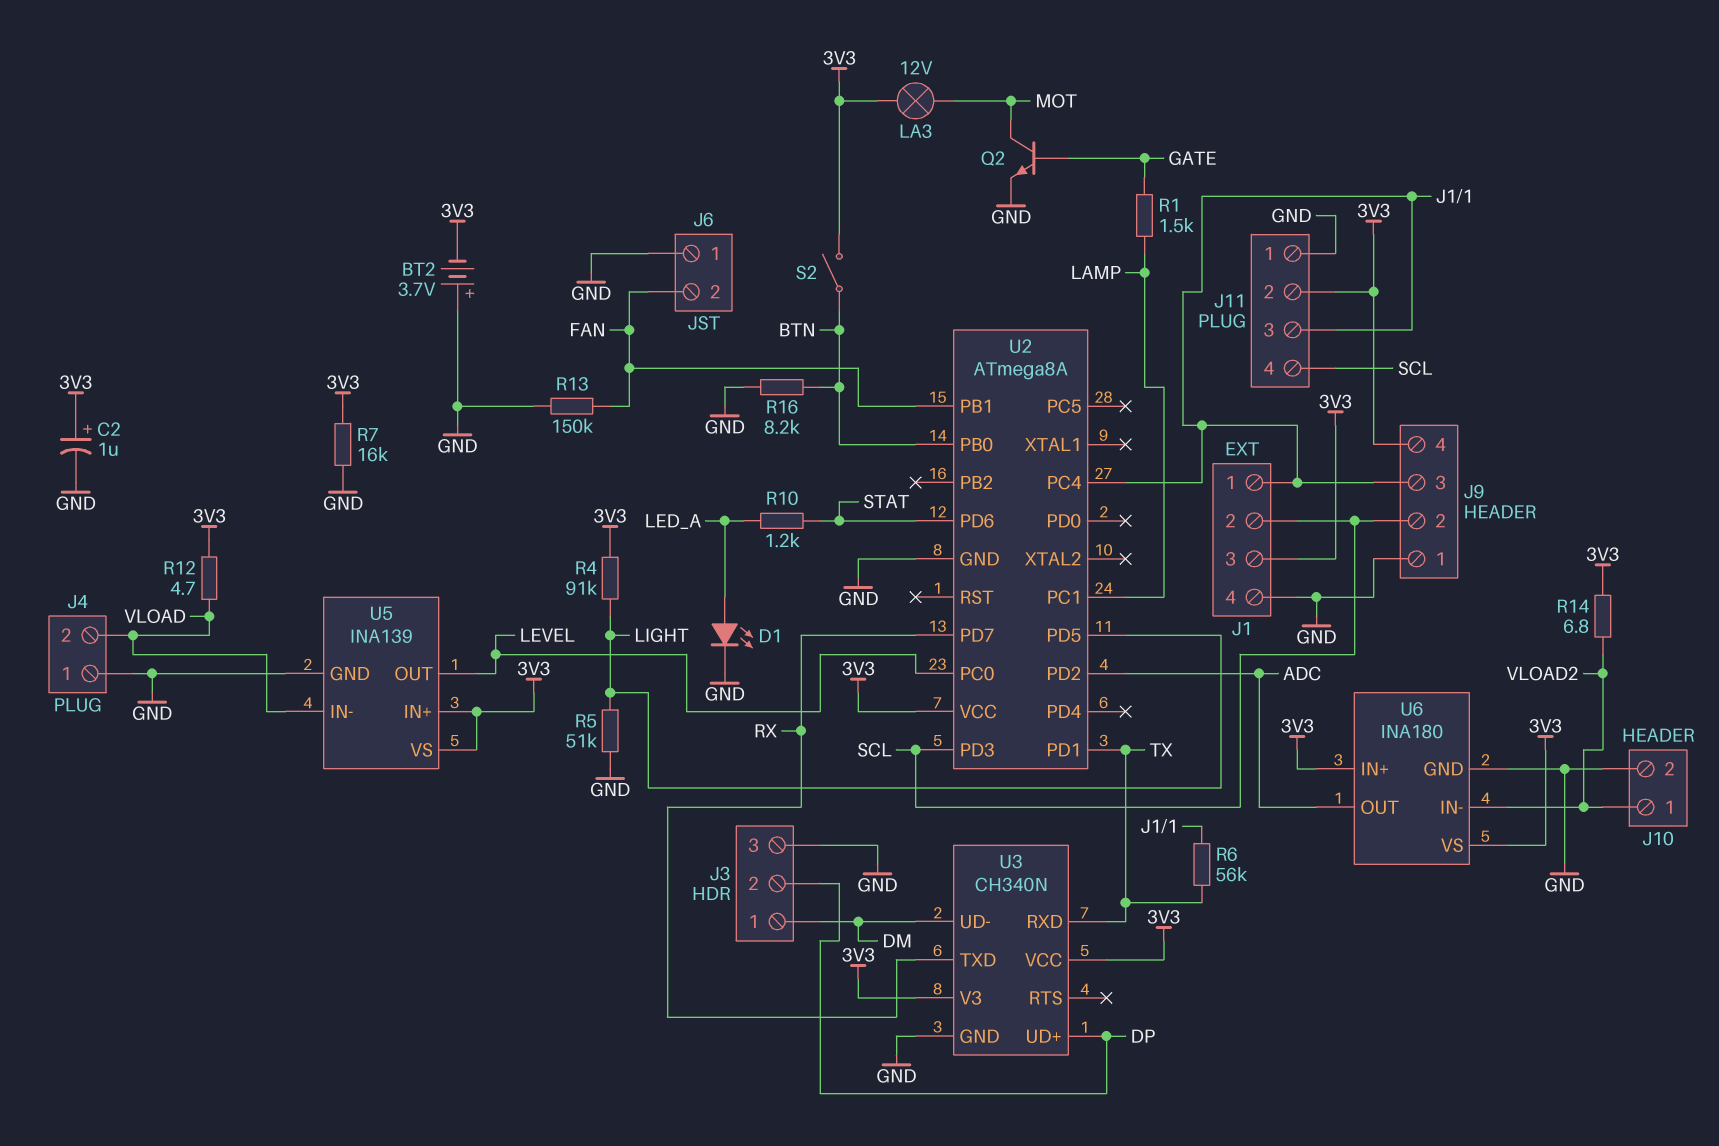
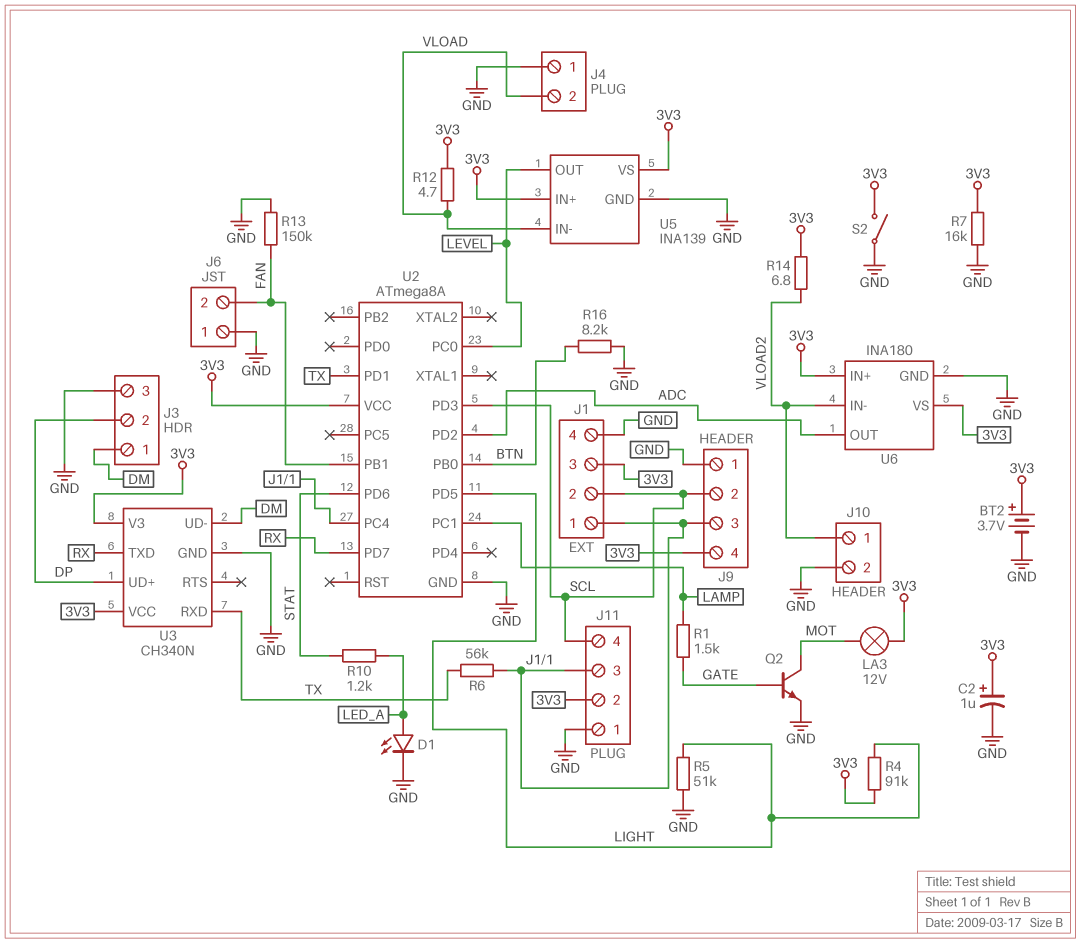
BT2: 3.7V (plus GND, minus 3V3) -> 3.7V (plus 3V3, minus GND)
S2: switch (3V3, BTN) -> switch (3V3, GND)

